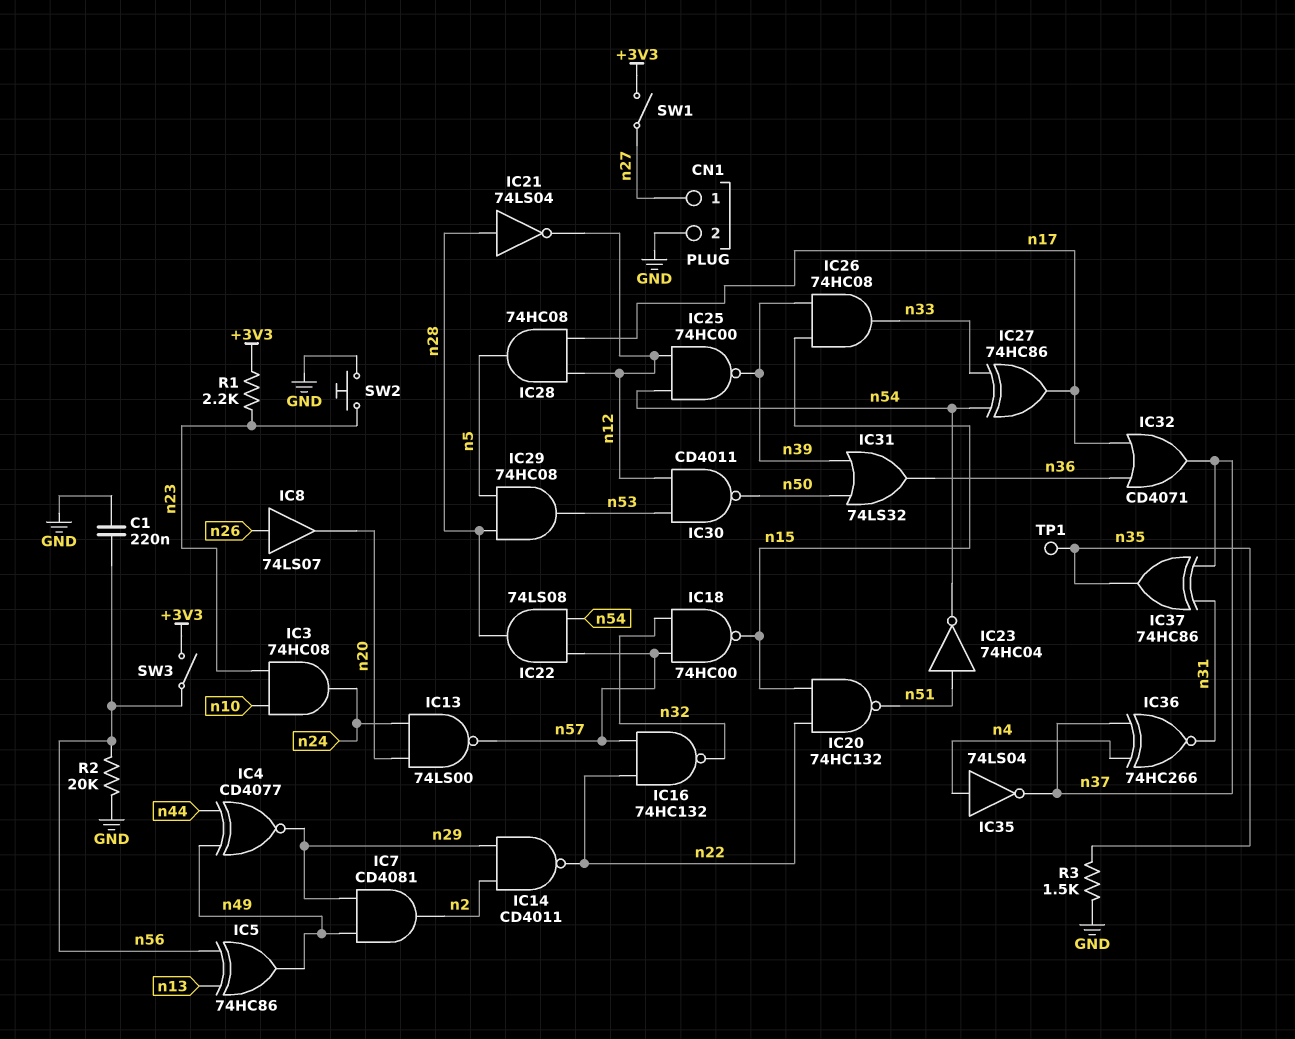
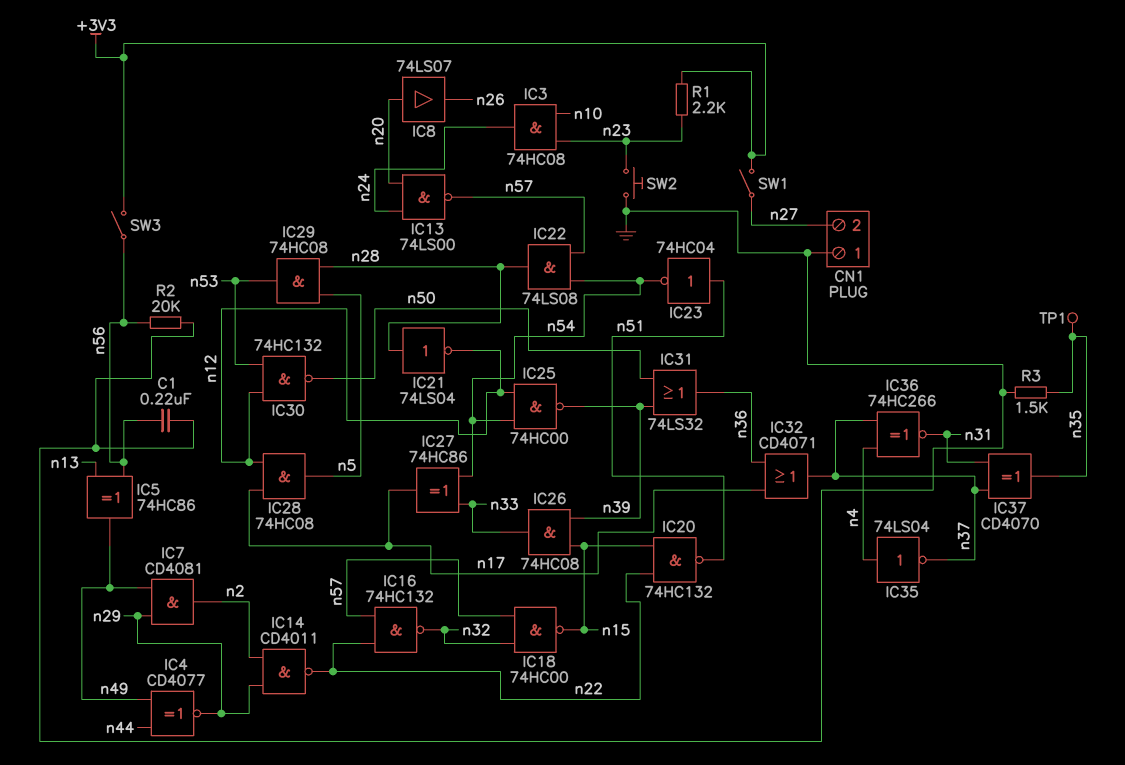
CN1 pin 1: n27 -> GND
CN1 pin 2: GND -> n27
IC8: buffer 74LS07 (in n26, out n20) -> buffer 74LS07 (in n20, out n26)
IC30: NAND CD4011 (in n12, in n53, out n50) -> NAND 74HC132 (in n12, in n53, out n50)
IC37: XOR 74HC86 (in n31, in n37, out n35) -> XOR CD4070 (in n31, in n37, out n35)

